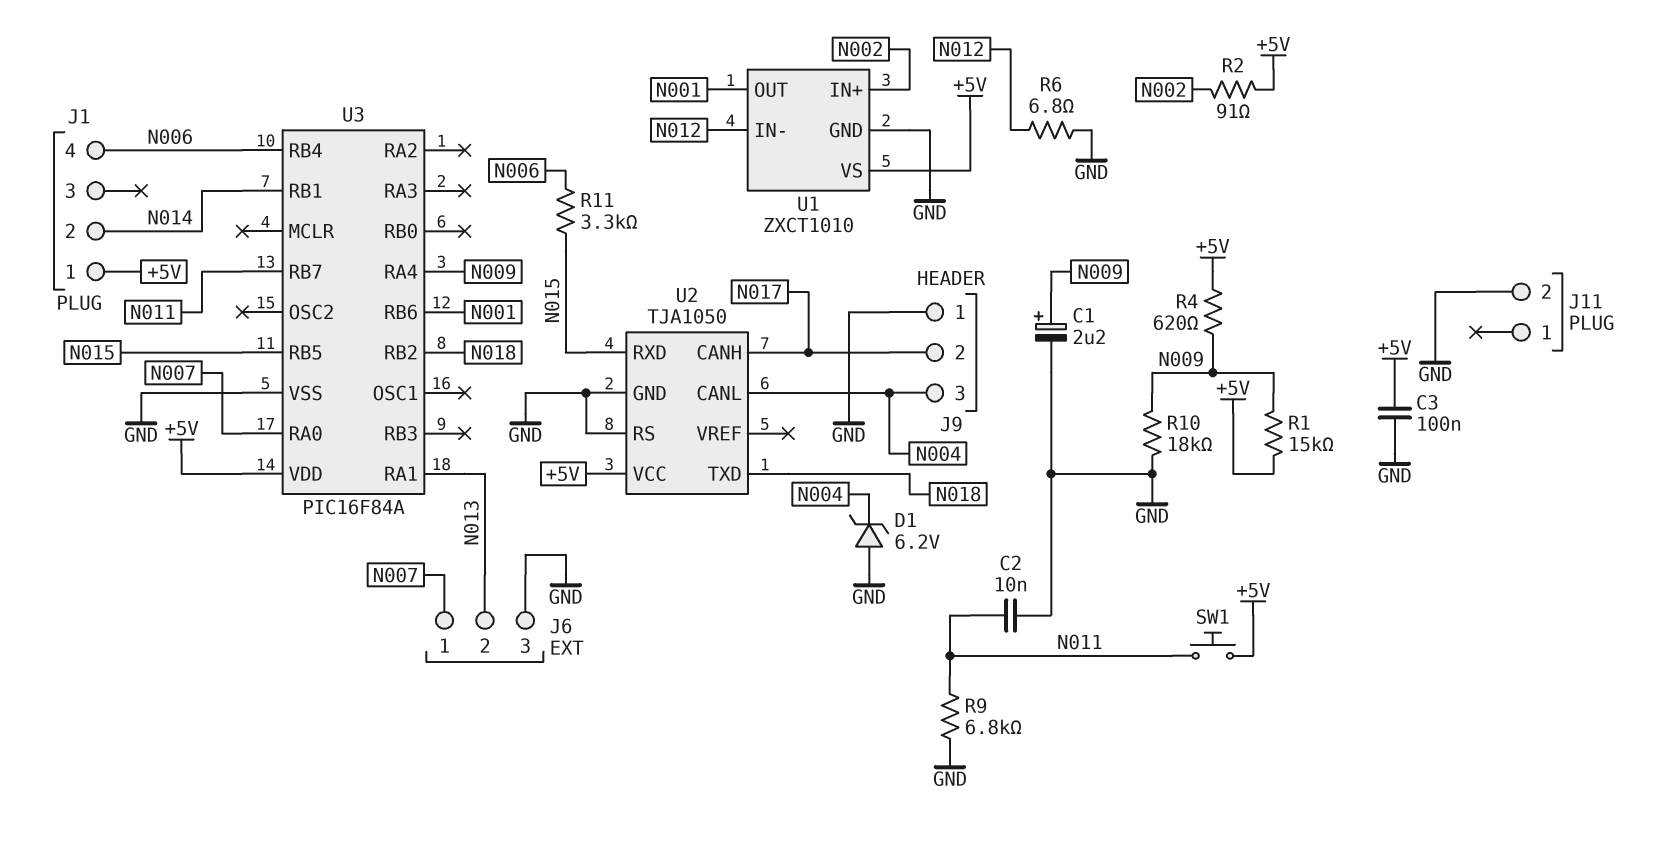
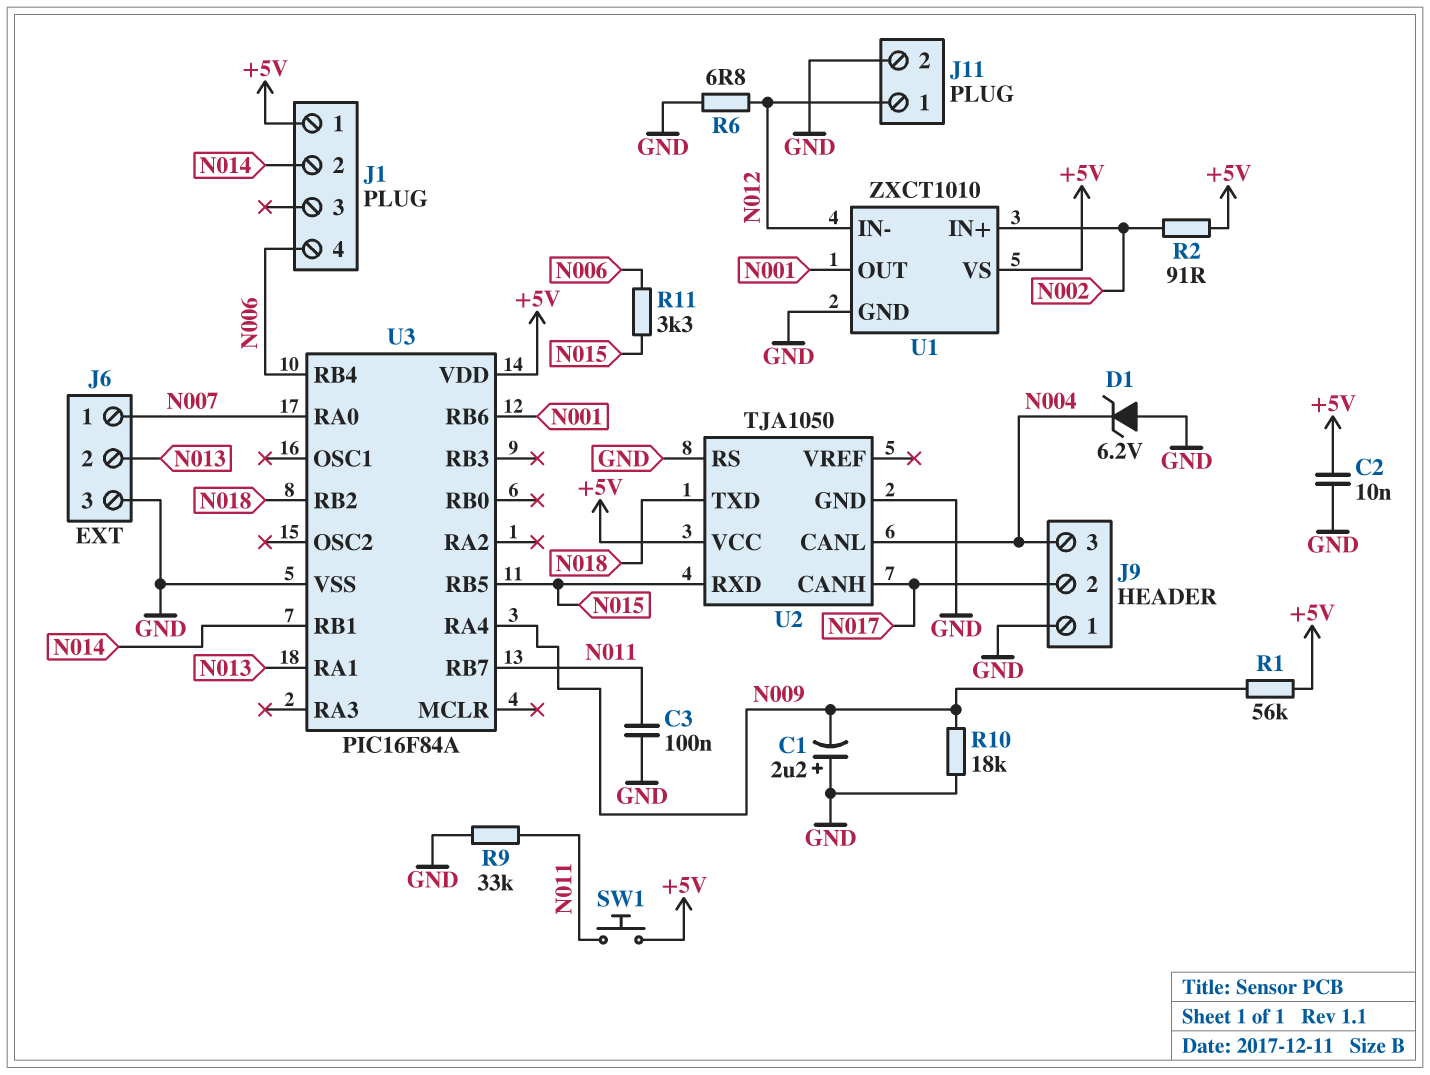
C1: 2.2uF (plus N009, minus GND) -> 2.2uF (plus GND, minus N009)
C2: 10nF (GND, N011) -> 10nF (+5V, GND)
C3: 100nF (+5V, GND) -> 100nF (GND, N011)
J11 pin 1: none -> N012
R1: 15k (+5V, N009) -> 56k (+5V, N009)
R4: 620 (+5V, N009) -> none
R9: 6.8k (GND, N011) -> 33k (GND, N011)

